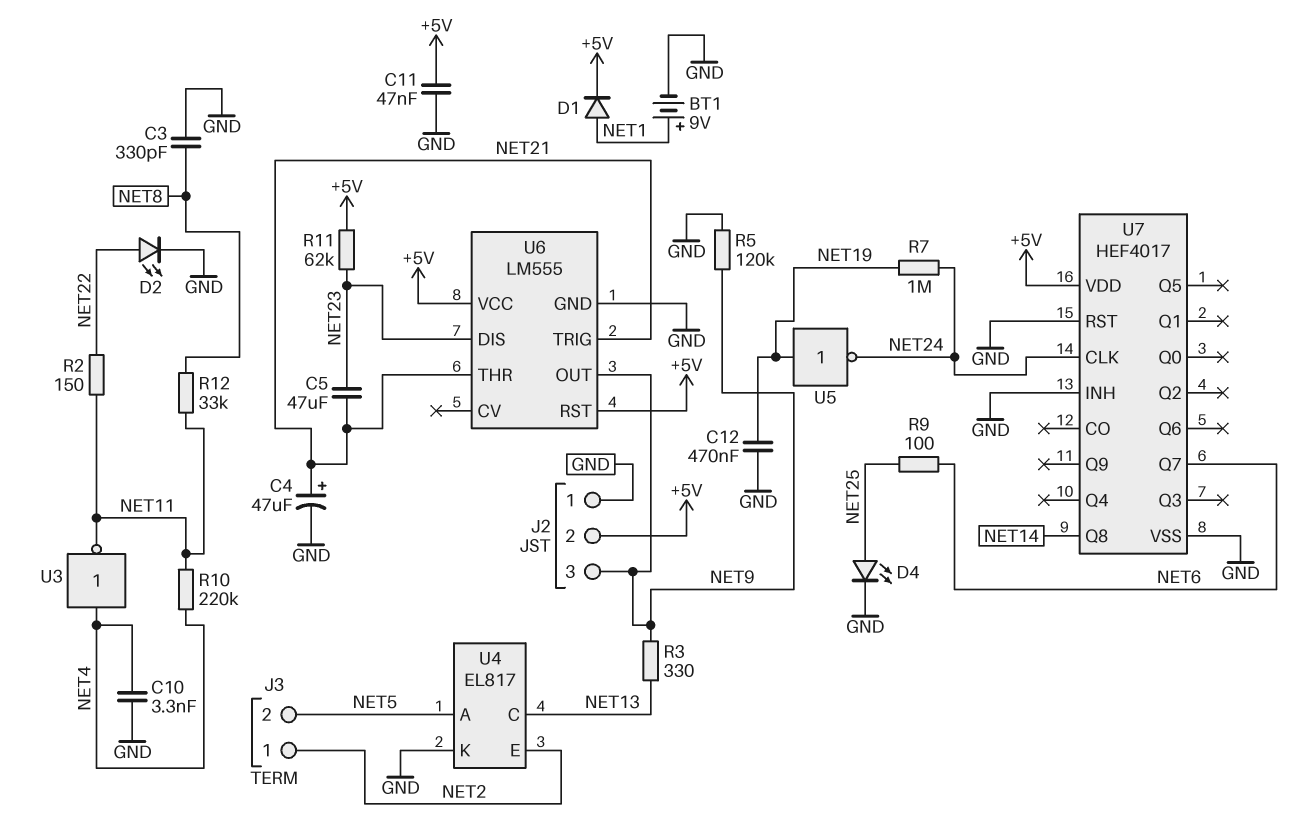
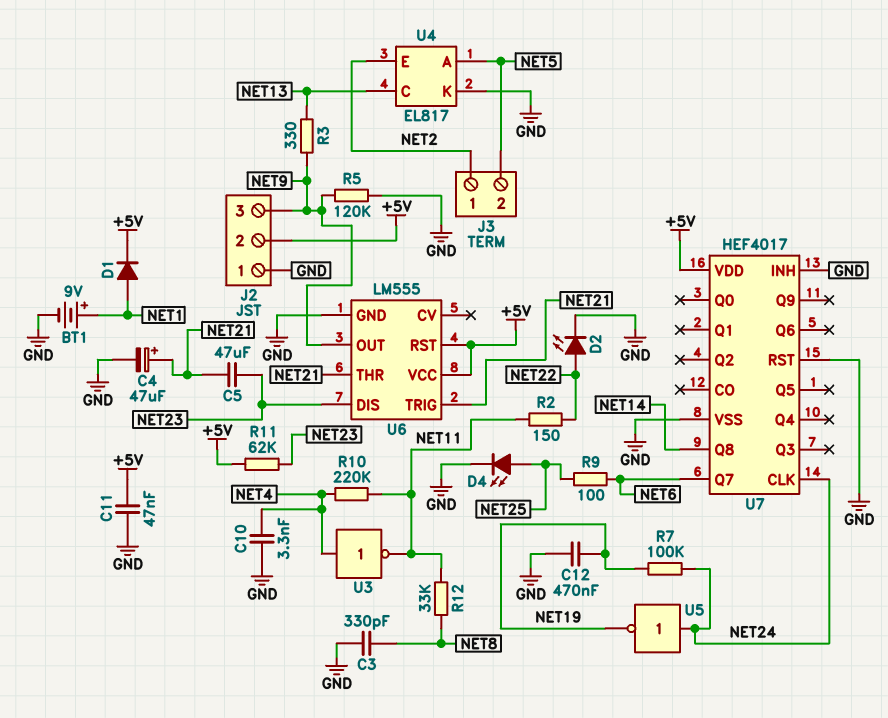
R7: 1M (NET19, NET24) -> 100k (NET19, NET24)
U5: NOT (in NET19, out NET24) -> NOT (in NET24, out NET19)

